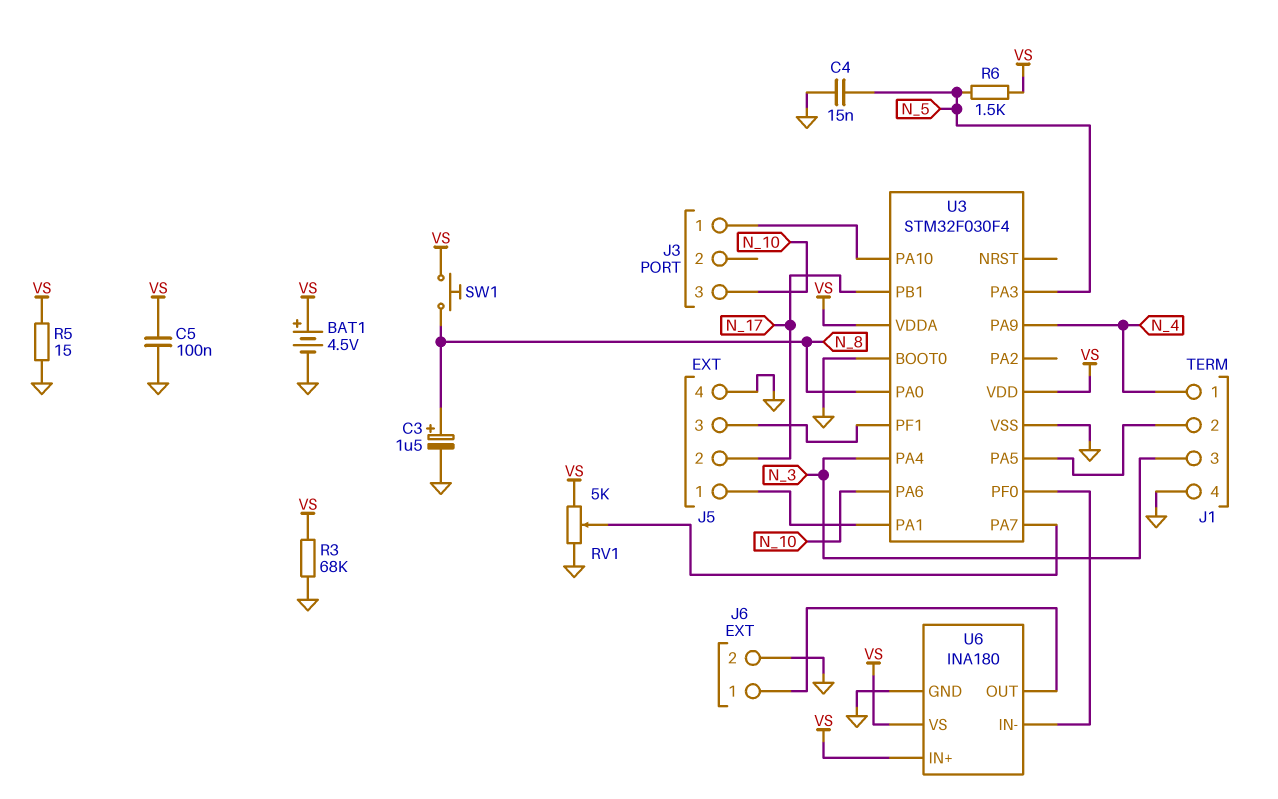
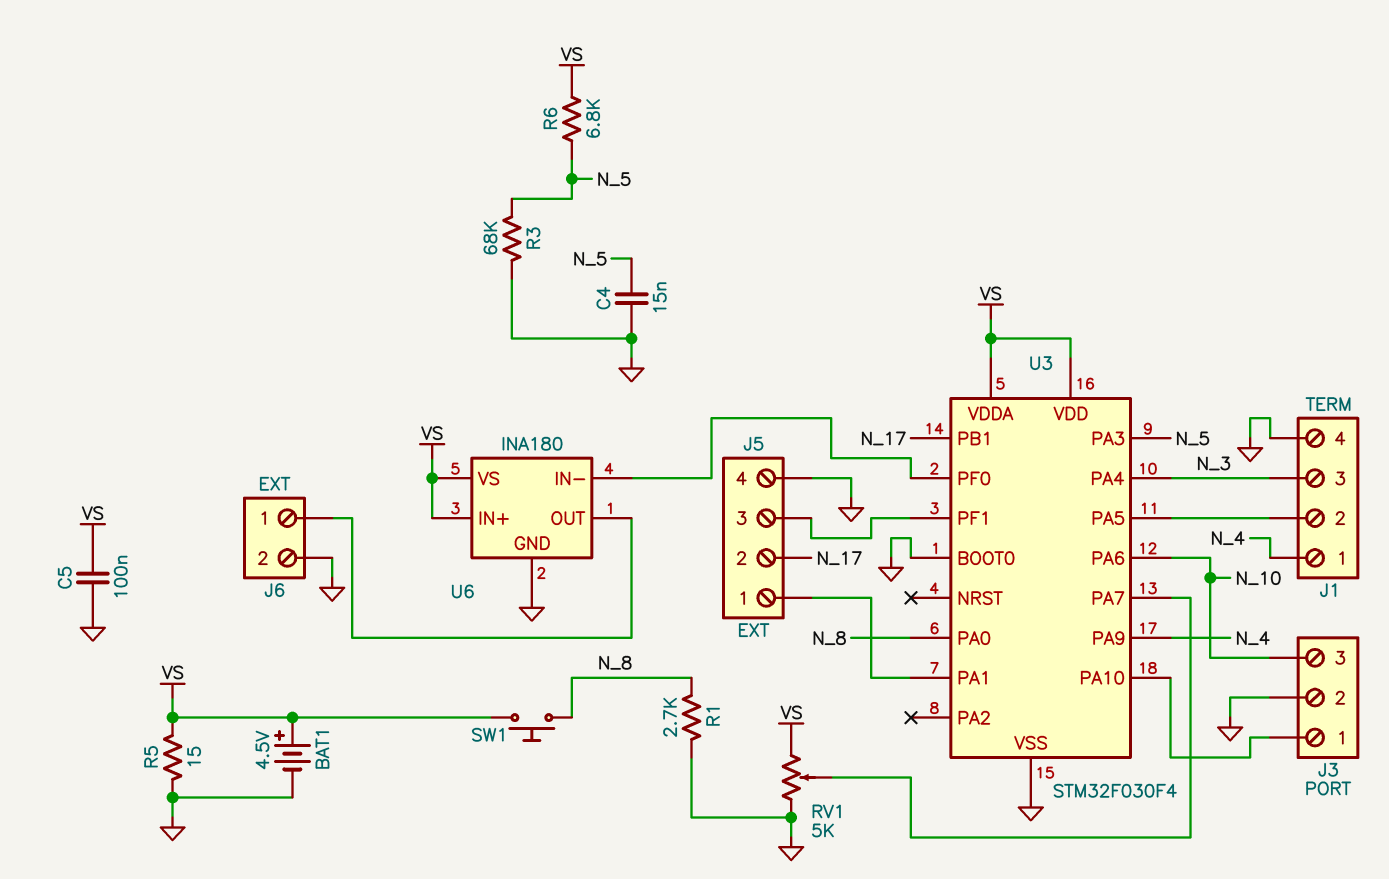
C3: 1.5uF (plus N_8, minus GND) -> none
J3 pin 2: none -> GND
R1: none -> 2.7k (GND, N_8)
R3: 68k (GND, VS) -> 68k (GND, N_5)
R6: 1.5k (N_5, VS) -> 6.8k (N_5, VS)

